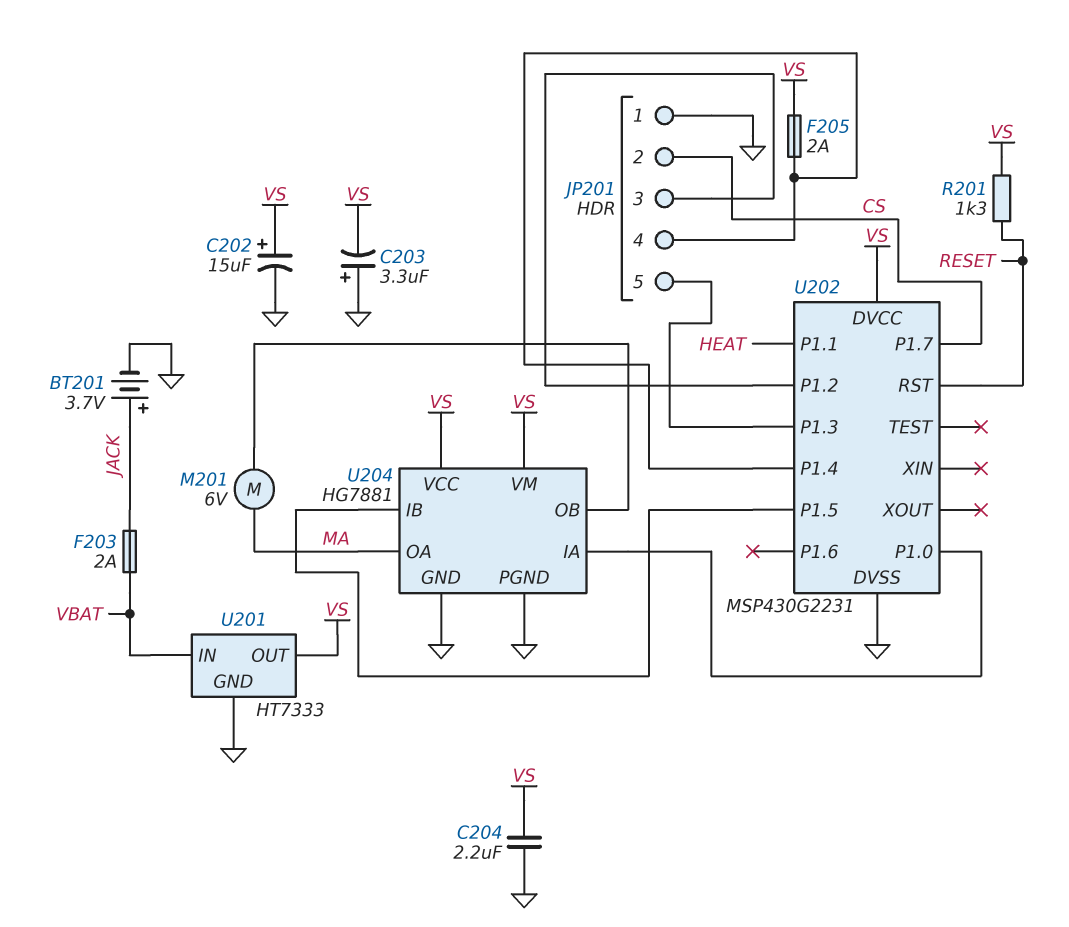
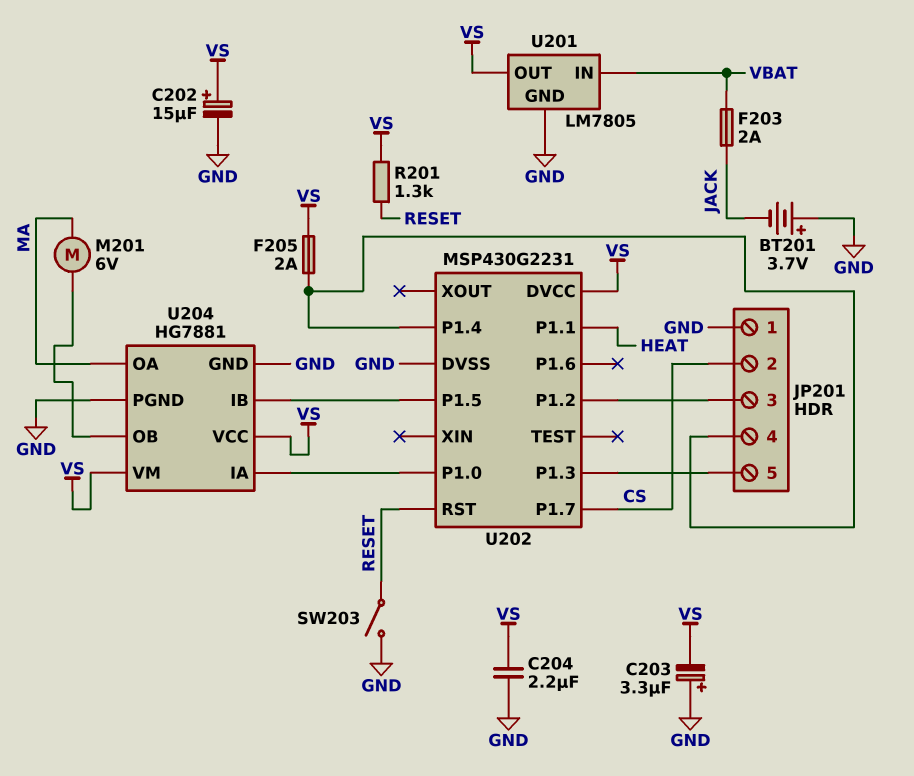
BT201: 3.7V (plus JACK, minus GND) -> 3.7V (plus GND, minus JACK)
SW203: none -> switch (GND, RESET)
U201: HT7333 -> LM7805

